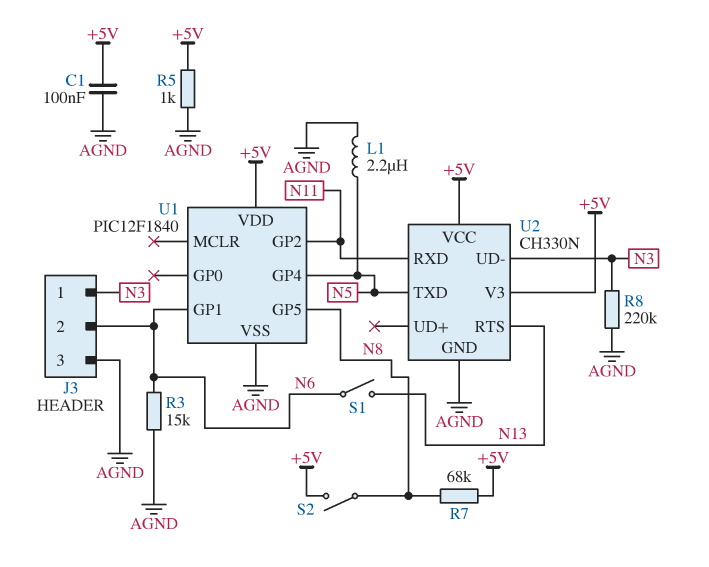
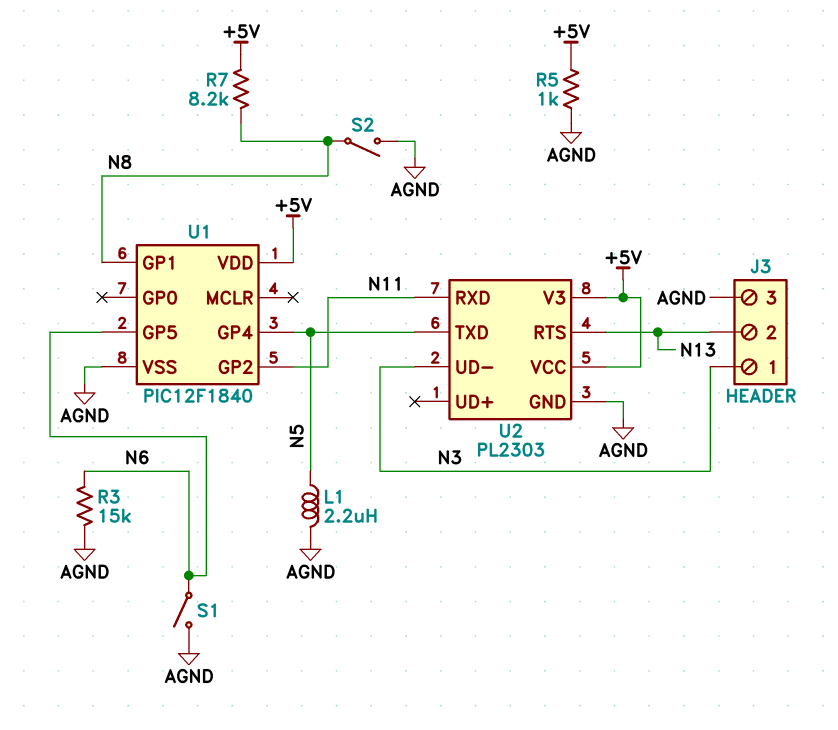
C1: 100nF (+5V, AGND) -> none
J3 pin 2: N6 -> N13
R7: 68k (+5V, N8) -> 8.2k (+5V, N8)
R8: 220k (AGND, N3) -> none
S1: switch (N6, N13) -> switch (AGND, N6)
S2: switch (+5V, N8) -> switch (AGND, N8)
U1 pin GP1: N6 -> N8
U1 pin GP5: N8 -> N6
U2: CH330N -> PL2303

